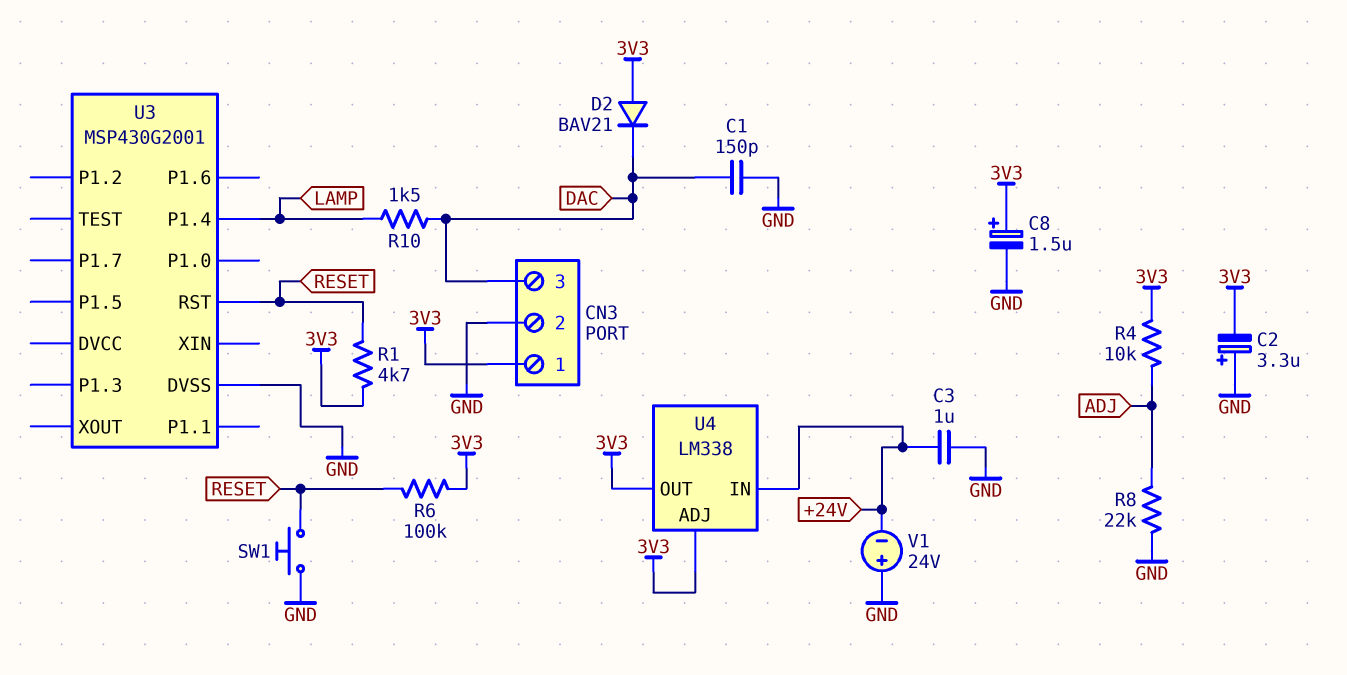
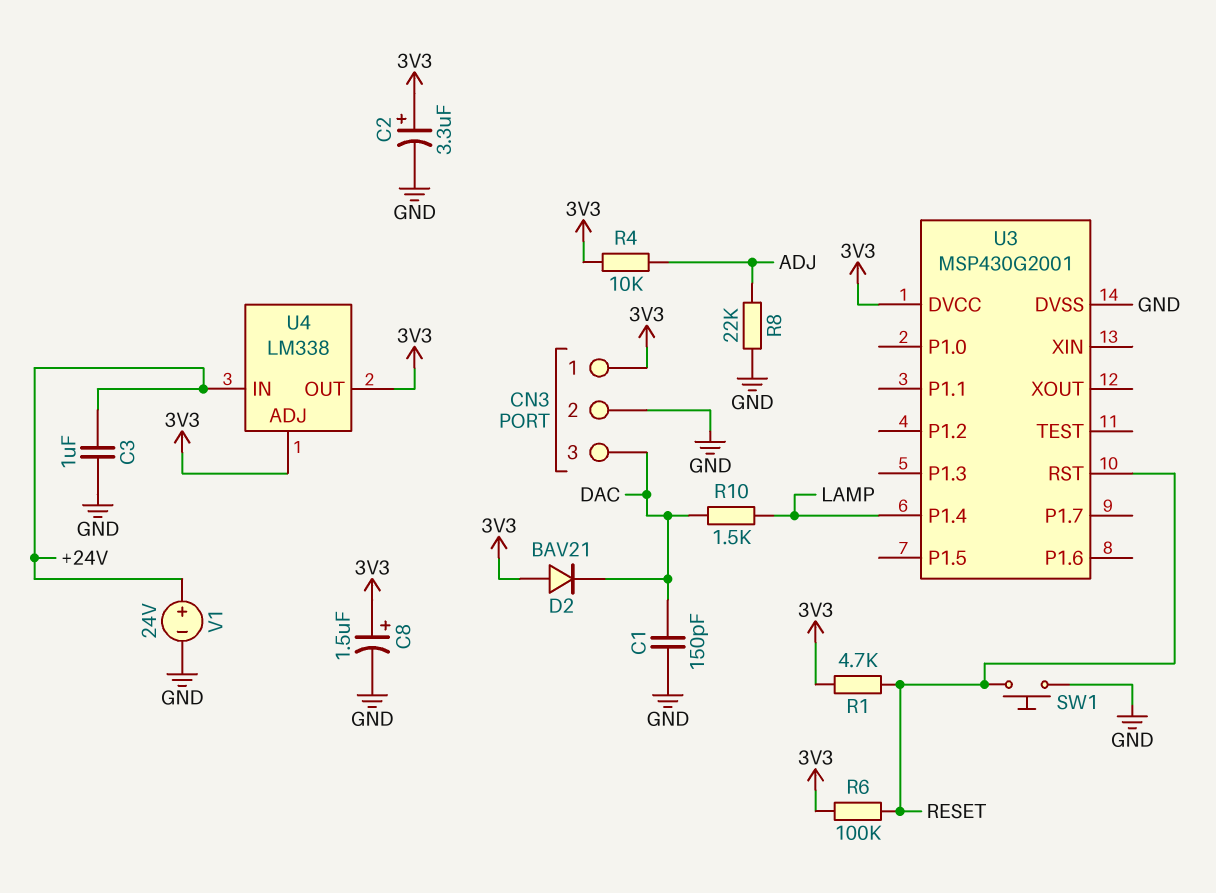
C2: 3.3uF (plus GND, minus 3V3) -> 3.3uF (plus 3V3, minus GND)
U3 pin DVCC: none -> 3V3
V1: 24V (plus GND, minus +24V) -> 24V (plus +24V, minus GND)

